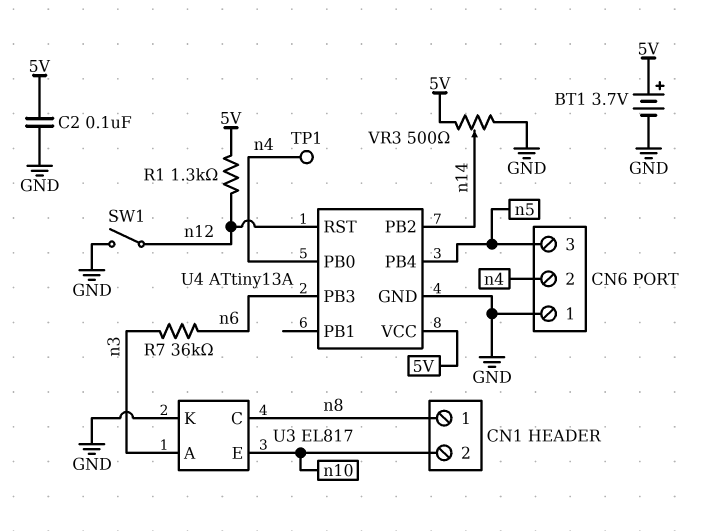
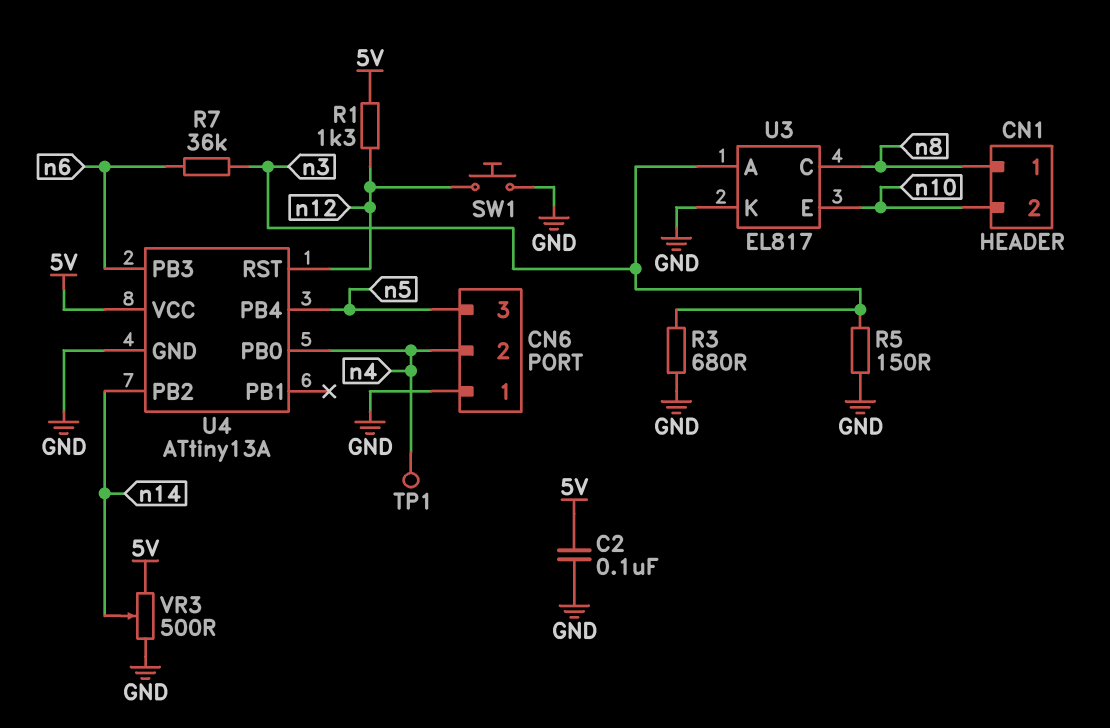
BT1: 3.7V (plus 5V, minus GND) -> none
R3: none -> 680 (GND, n3)
R5: none -> 150 (GND, n3)
SW1: switch (GND, n12) -> button (GND, n12)

